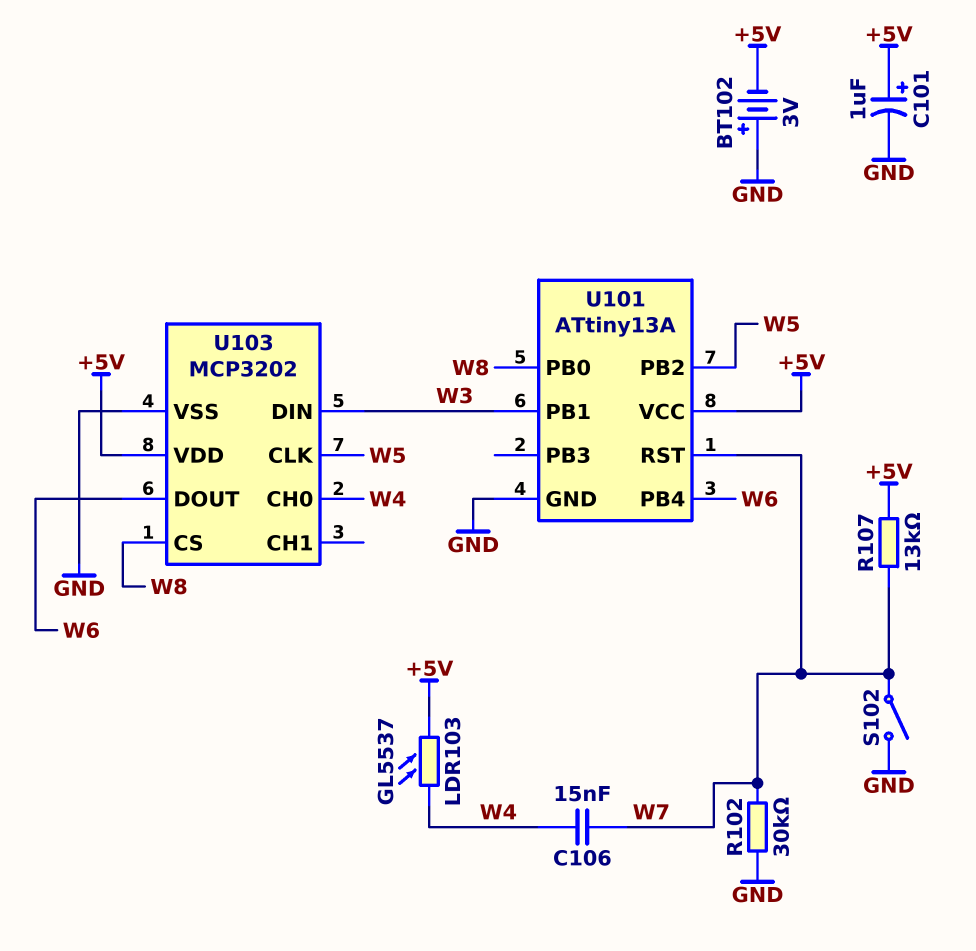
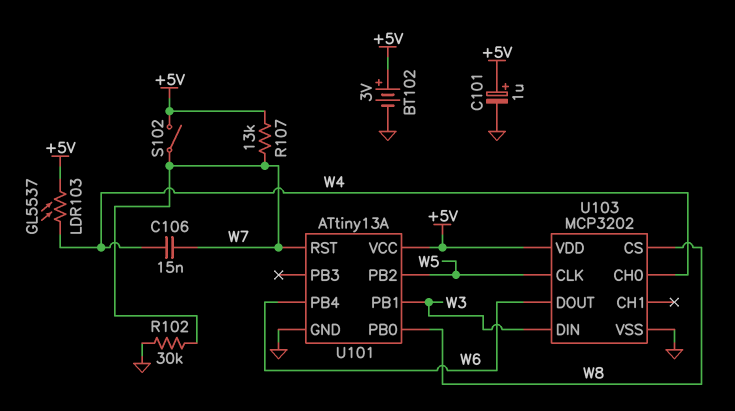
BT102: 3V (plus GND, minus +5V) -> 3V (plus +5V, minus GND)
S102: switch (GND, W7) -> switch (+5V, W7)

